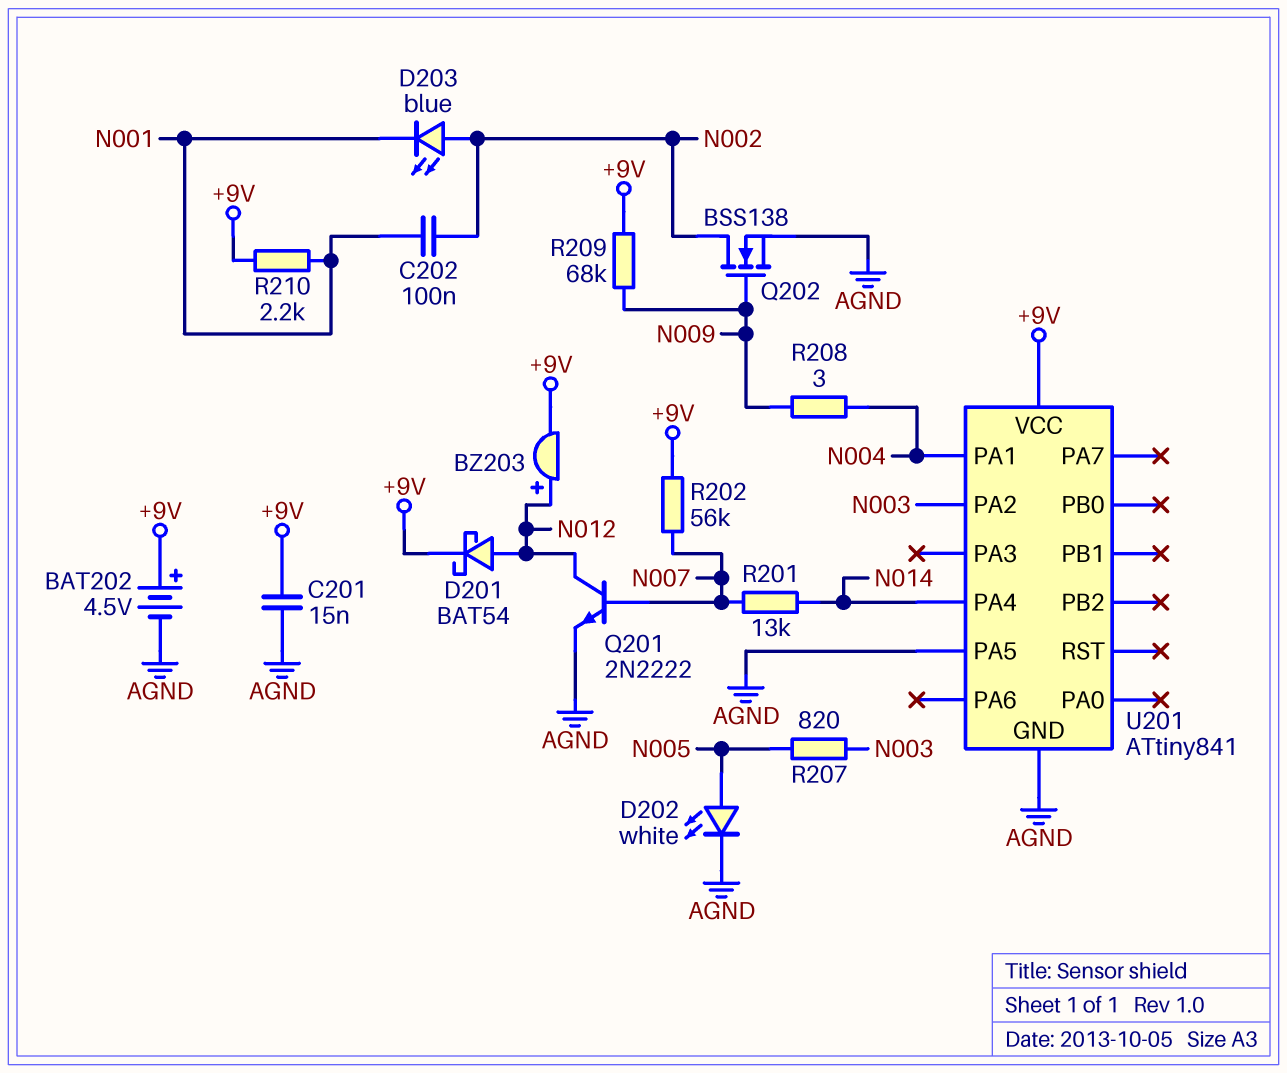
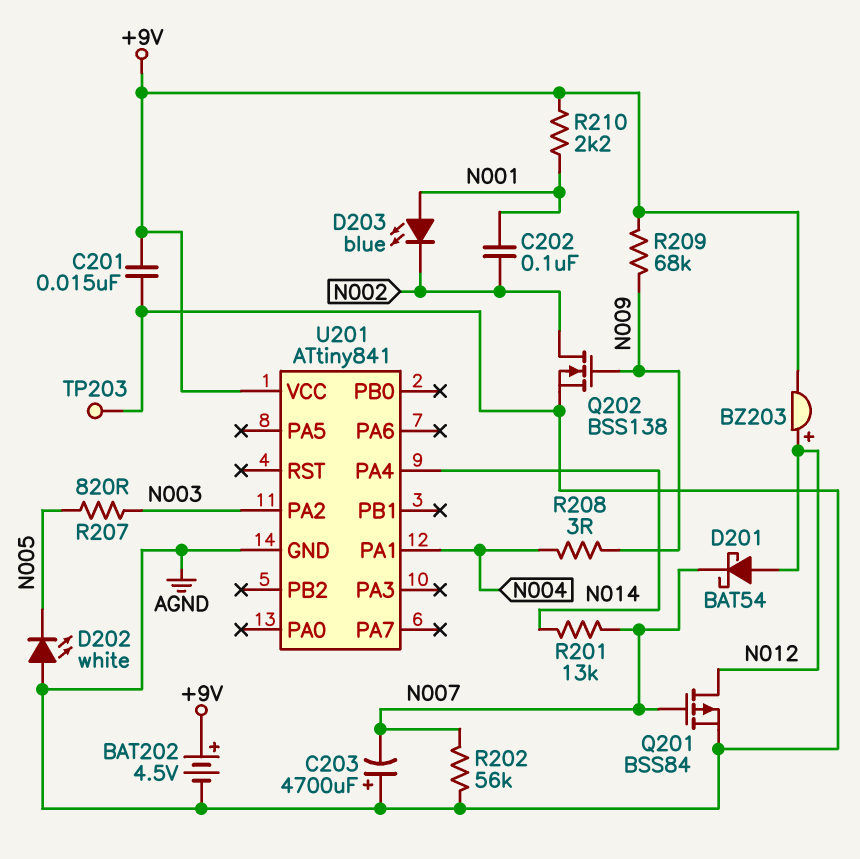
C203: none -> 4700uF (plus AGND, minus N007)
D201: schottky BAT54 (A N012, K +9V) -> schottky BAT54 (A N012, K N007)
D202: LED white (A N005, K AGND) -> LED white (A AGND, K N005)
D203: LED blue (A N002, K N001) -> LED blue (A N001, K N002)
Q201: NPN 2N2222 (B N007, C N012, E AGND) -> PMOS BSS84 (G N007, D N012, S AGND)
R202: 56k (+9V, N007) -> 56k (AGND, N007)
TP203: none -> test point (AGND)
U201 pin PA5: AGND -> none

